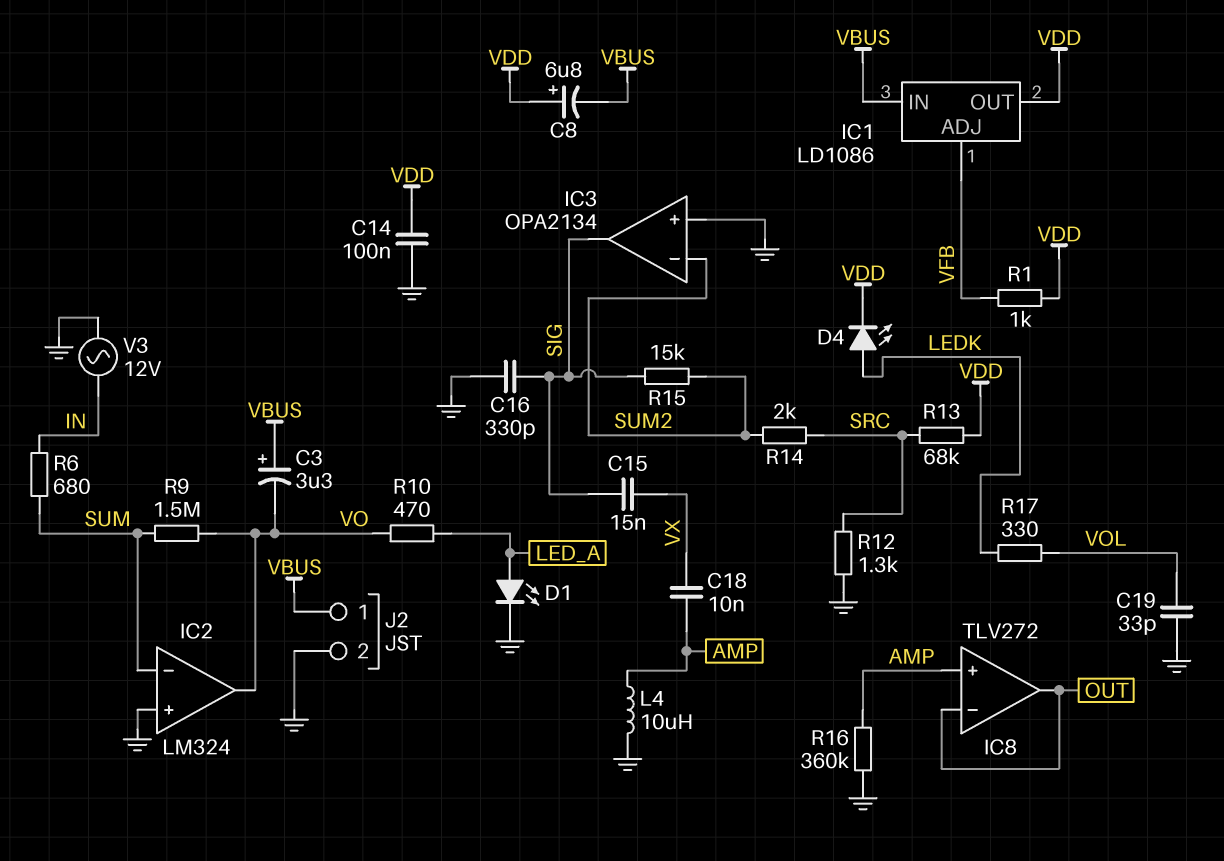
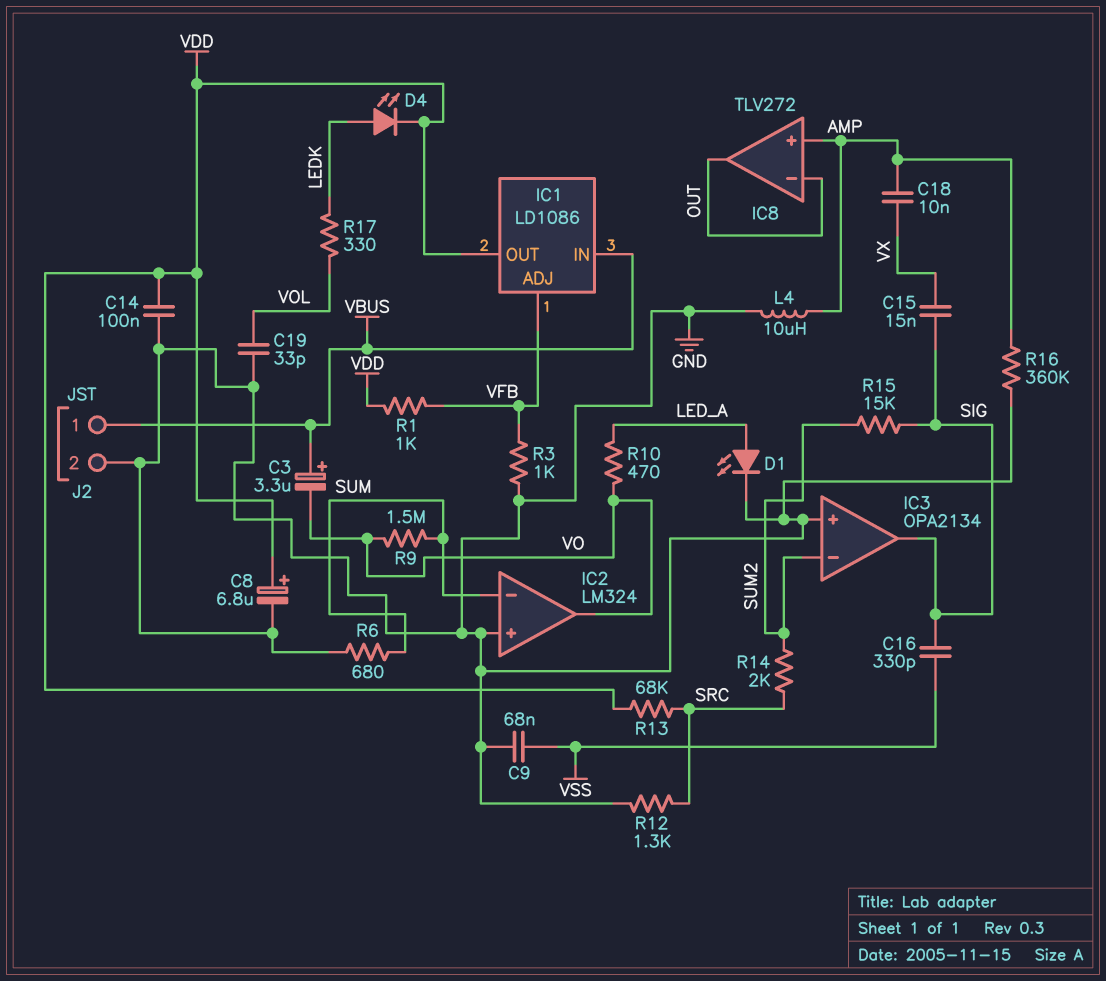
C8: 6.8uF (plus VDD, minus VBUS) -> 6.8uF (plus VDD, minus GND)
C9: none -> 68nF (GND, VSS)
C16: 330pF (GND, SIG) -> 330pF (SIG, VSS)
R3: none -> 1k (GND, VFB)
R6: 680 (IN, SUM) -> 680 (GND, SUM)
V3: AC 12V (GND, IN) -> none

